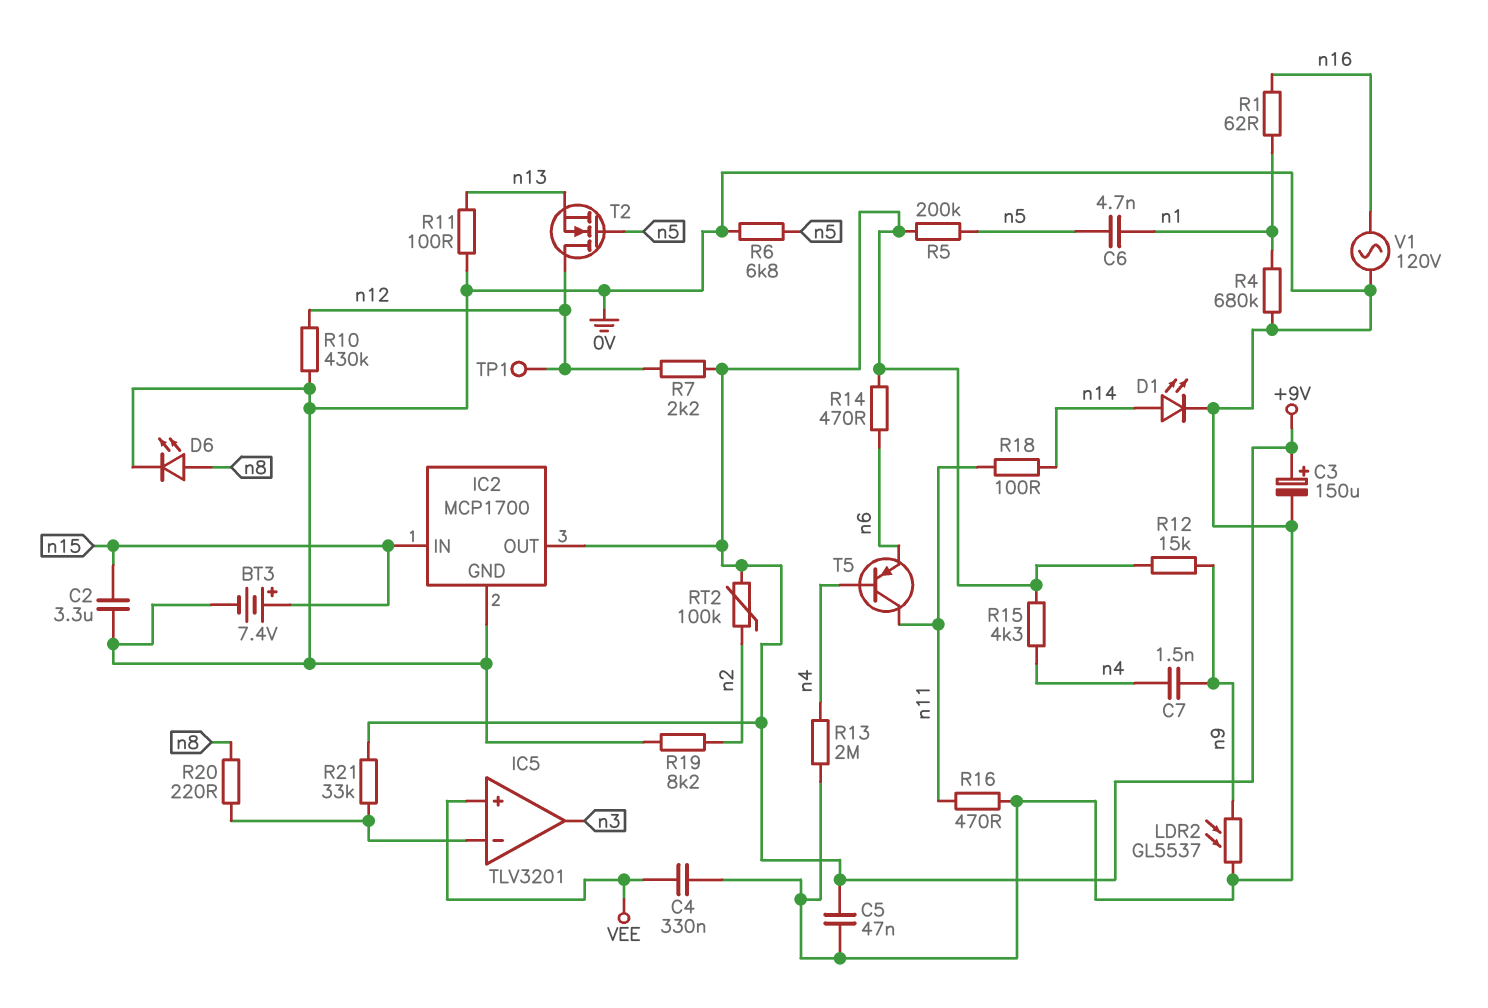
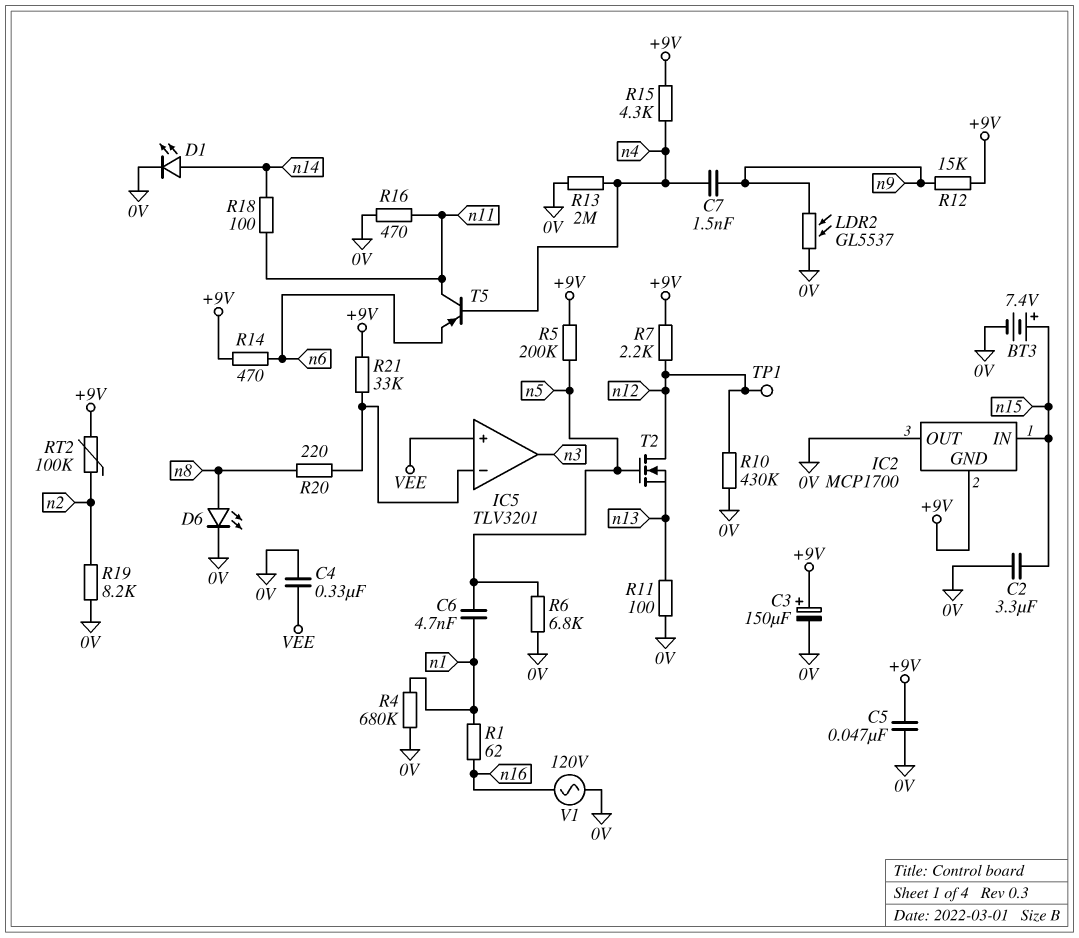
IC2 pin GND: 0V -> +9V
IC2 pin OUT: +9V -> 0V

